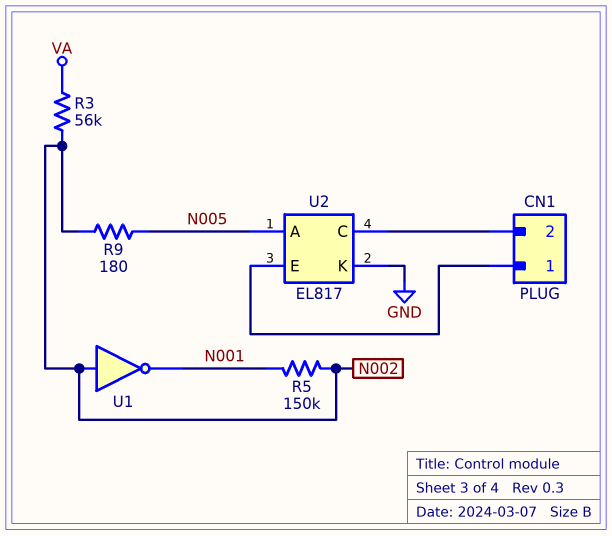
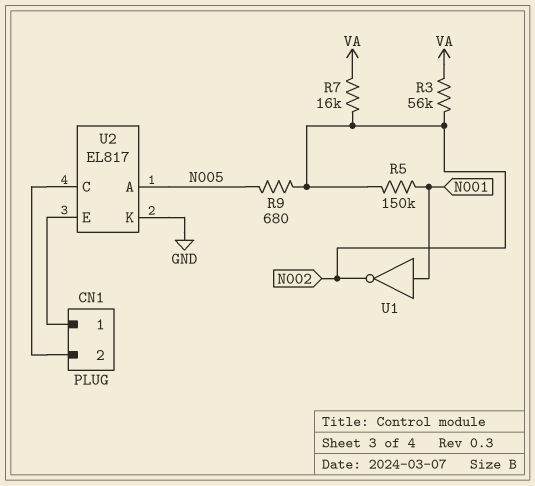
R7: none -> 16k (N002, VA)
R9: 180 (N002, N005) -> 680 (N002, N005)
U1: NOT (in N002, out N001) -> NOT (in N001, out N002)

